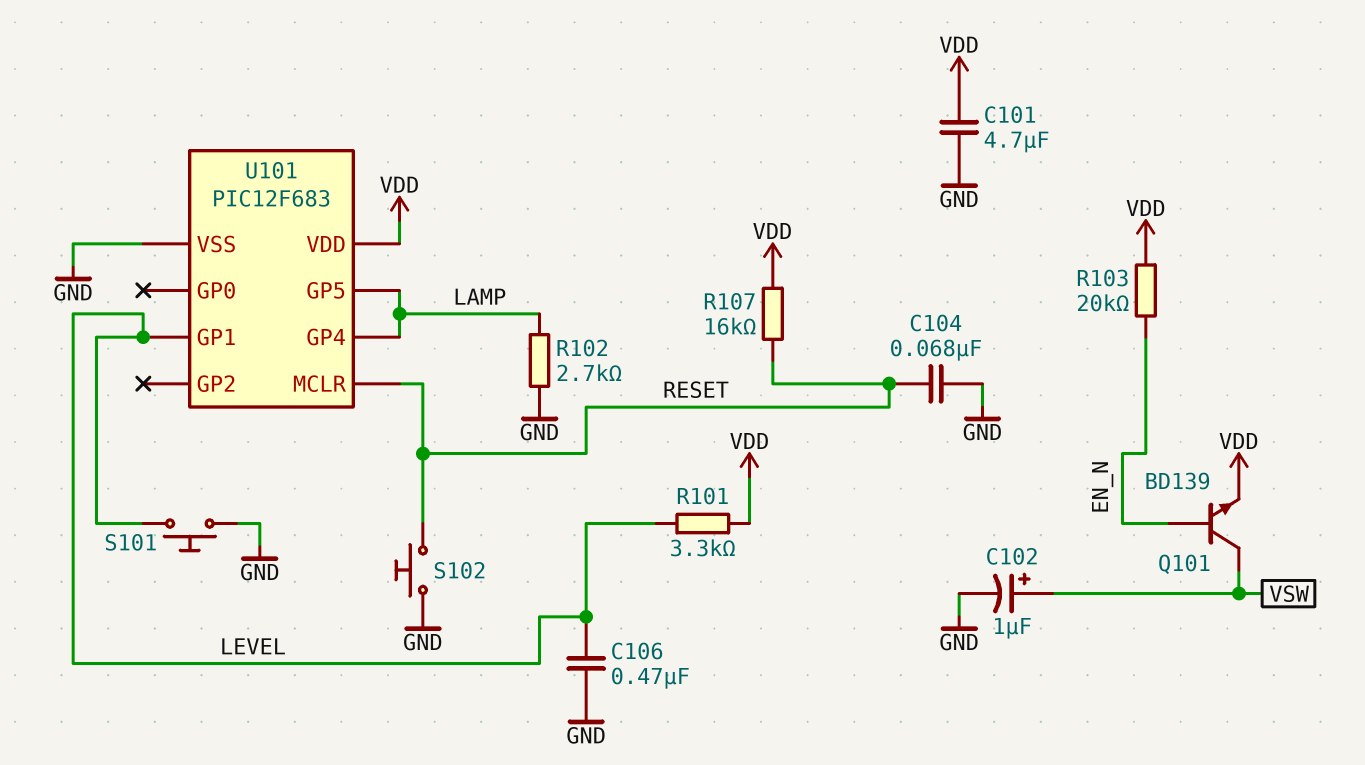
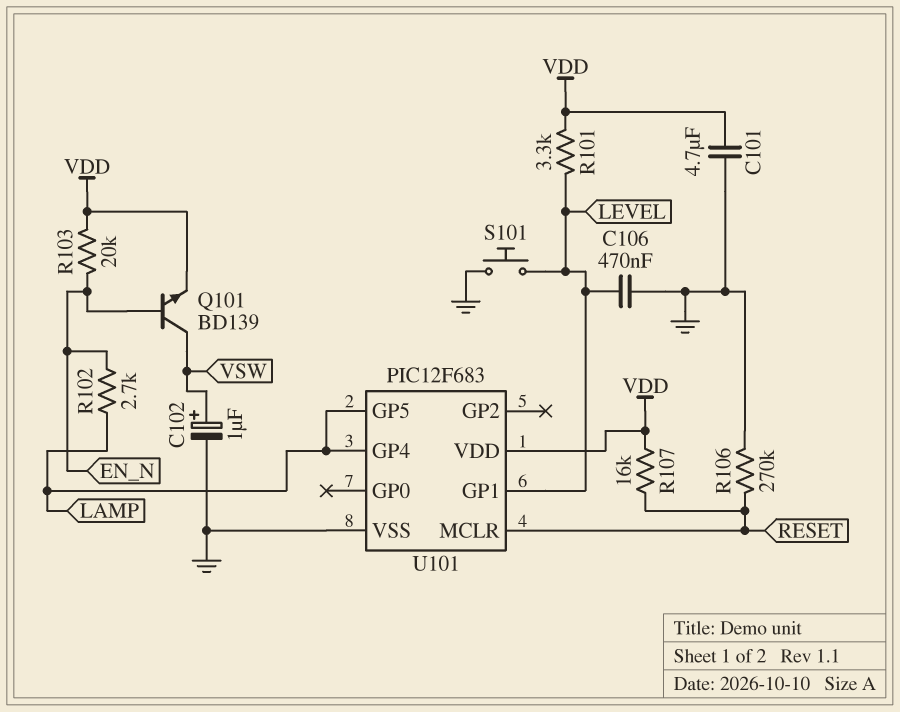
C104: 68nF (GND, RESET) -> none
R102: 2.7k (GND, LAMP) -> 2.7k (EN_N, LAMP)
R106: none -> 270k (GND, RESET)
S102: button (GND, RESET) -> none

